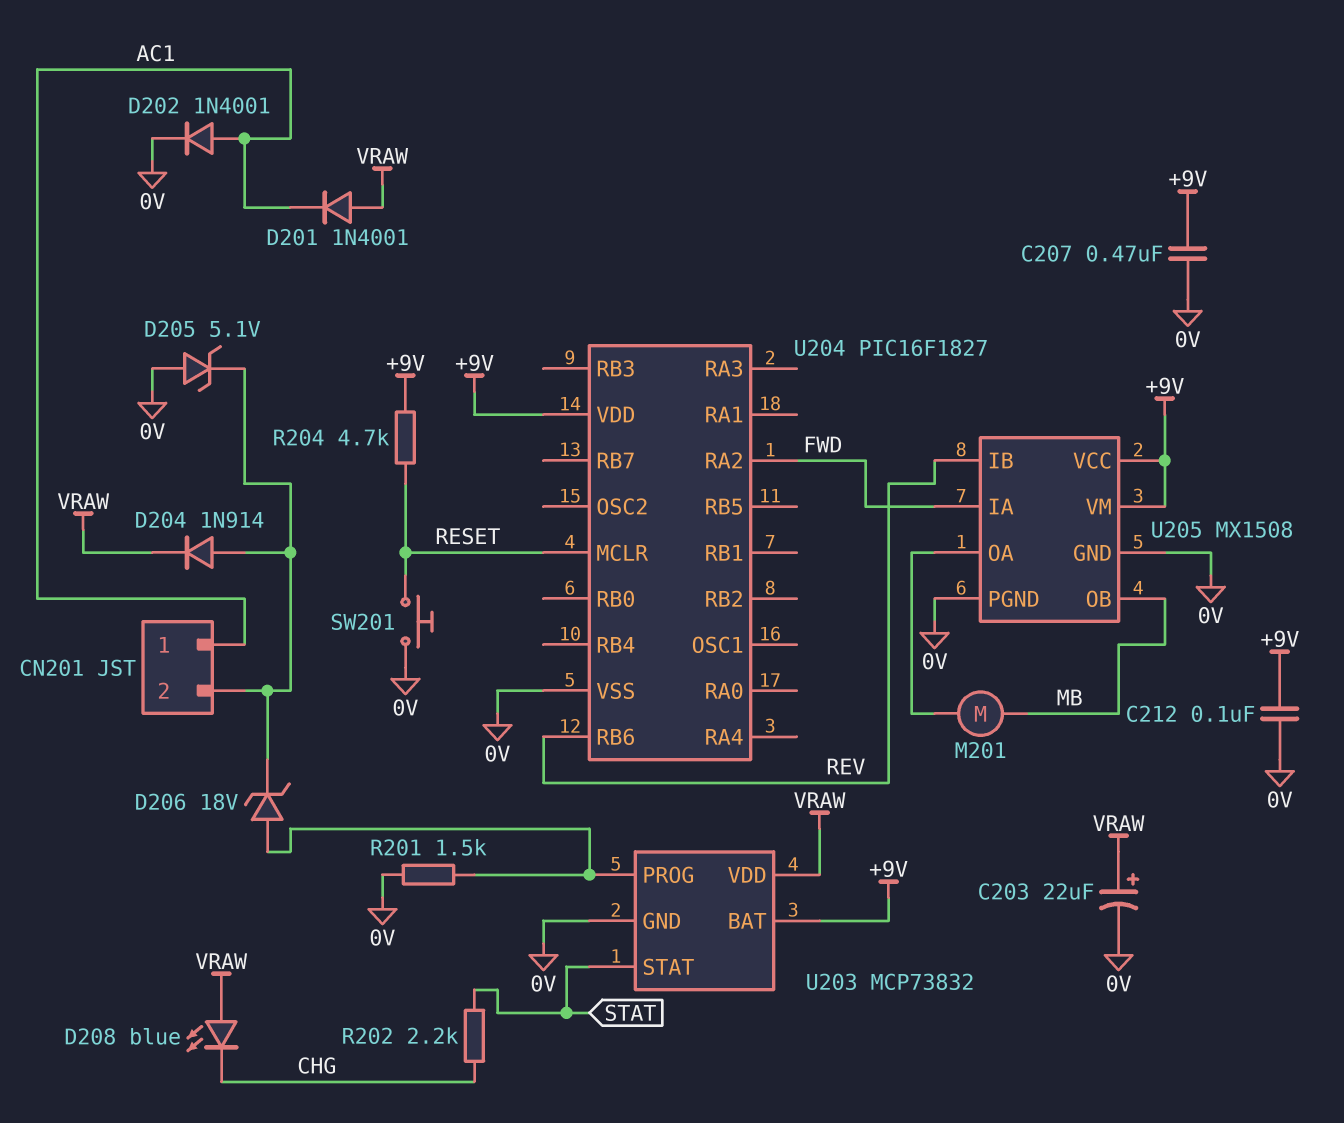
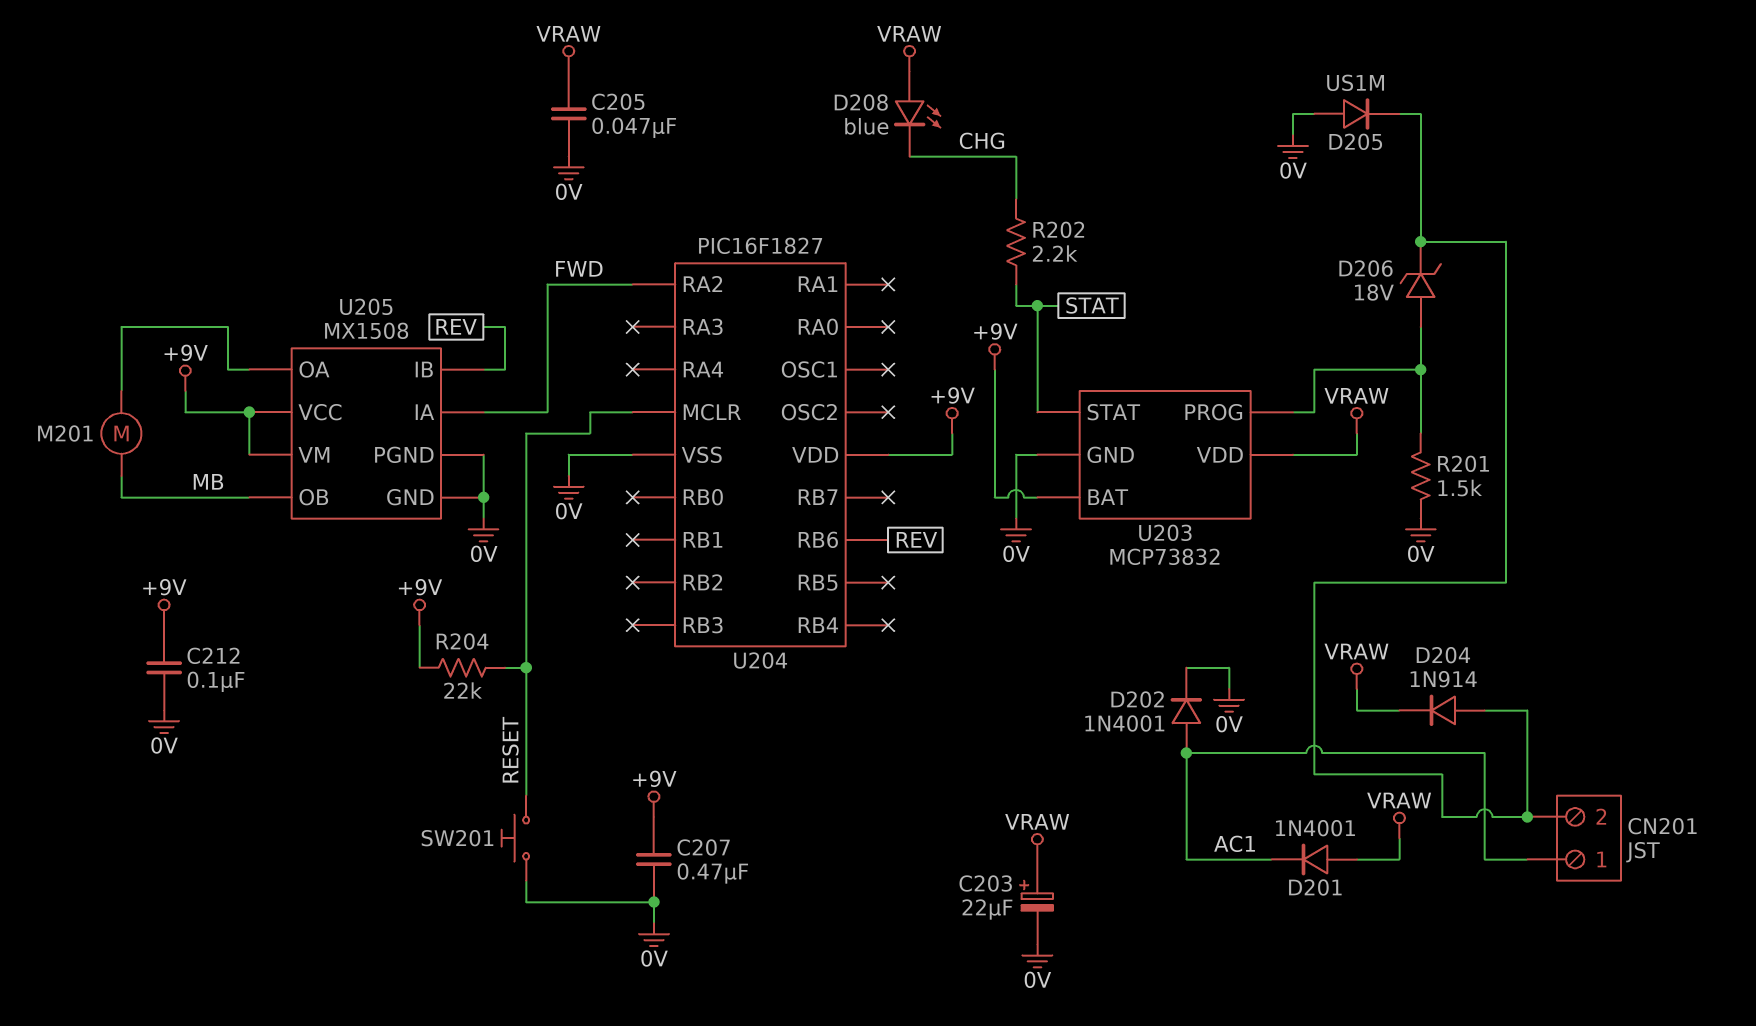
C205: none -> 47nF (0V, VRAW)
D205: zener 5.1V (A 0V, K CN201/2) -> diode US1M (A 0V, K CN201/2)
R204: 4.7k (+9V, RESET) -> 22k (+9V, RESET)

